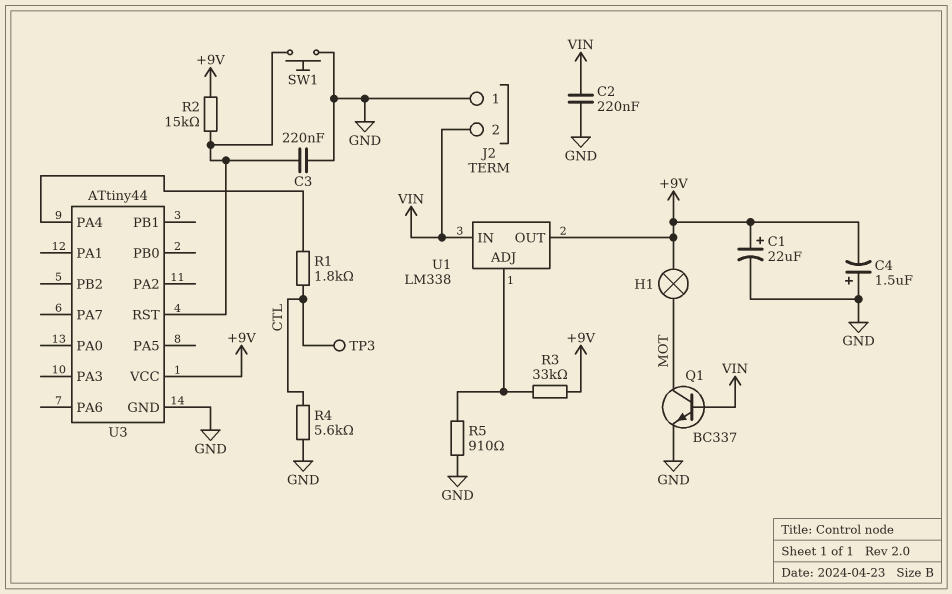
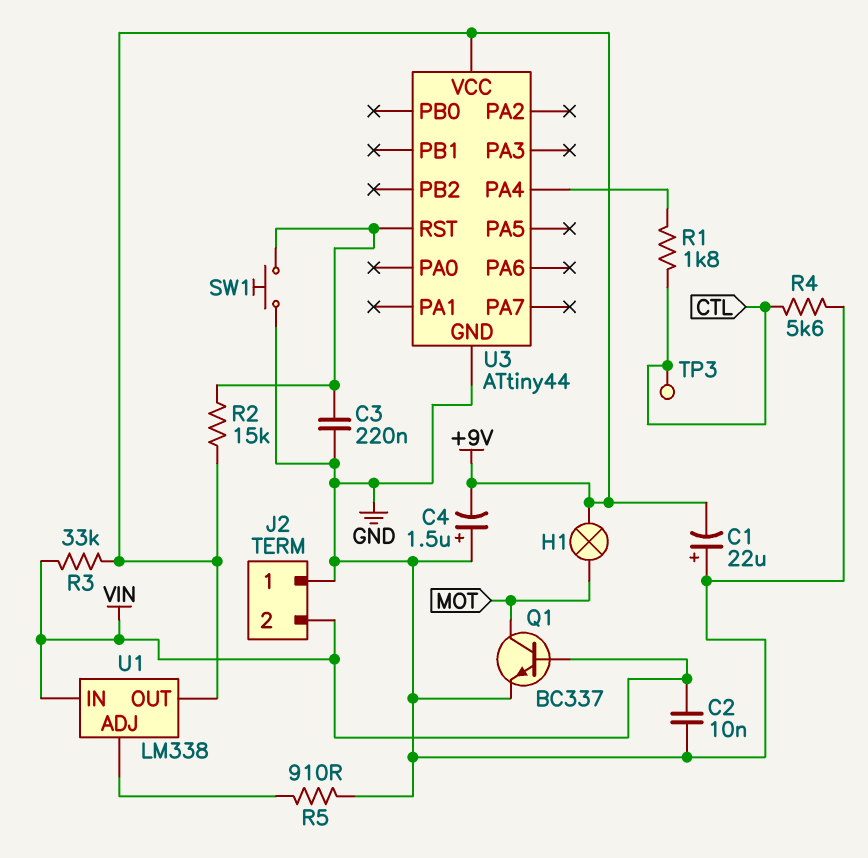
C1: 22uF (plus +9V, minus GND) -> 22uF (plus GND, minus +9V)
C2: 220nF (GND, VIN) -> 10nF (GND, VIN)
R3: 33k (+9V, U1/ADJ) -> 33k (+9V, VIN)

